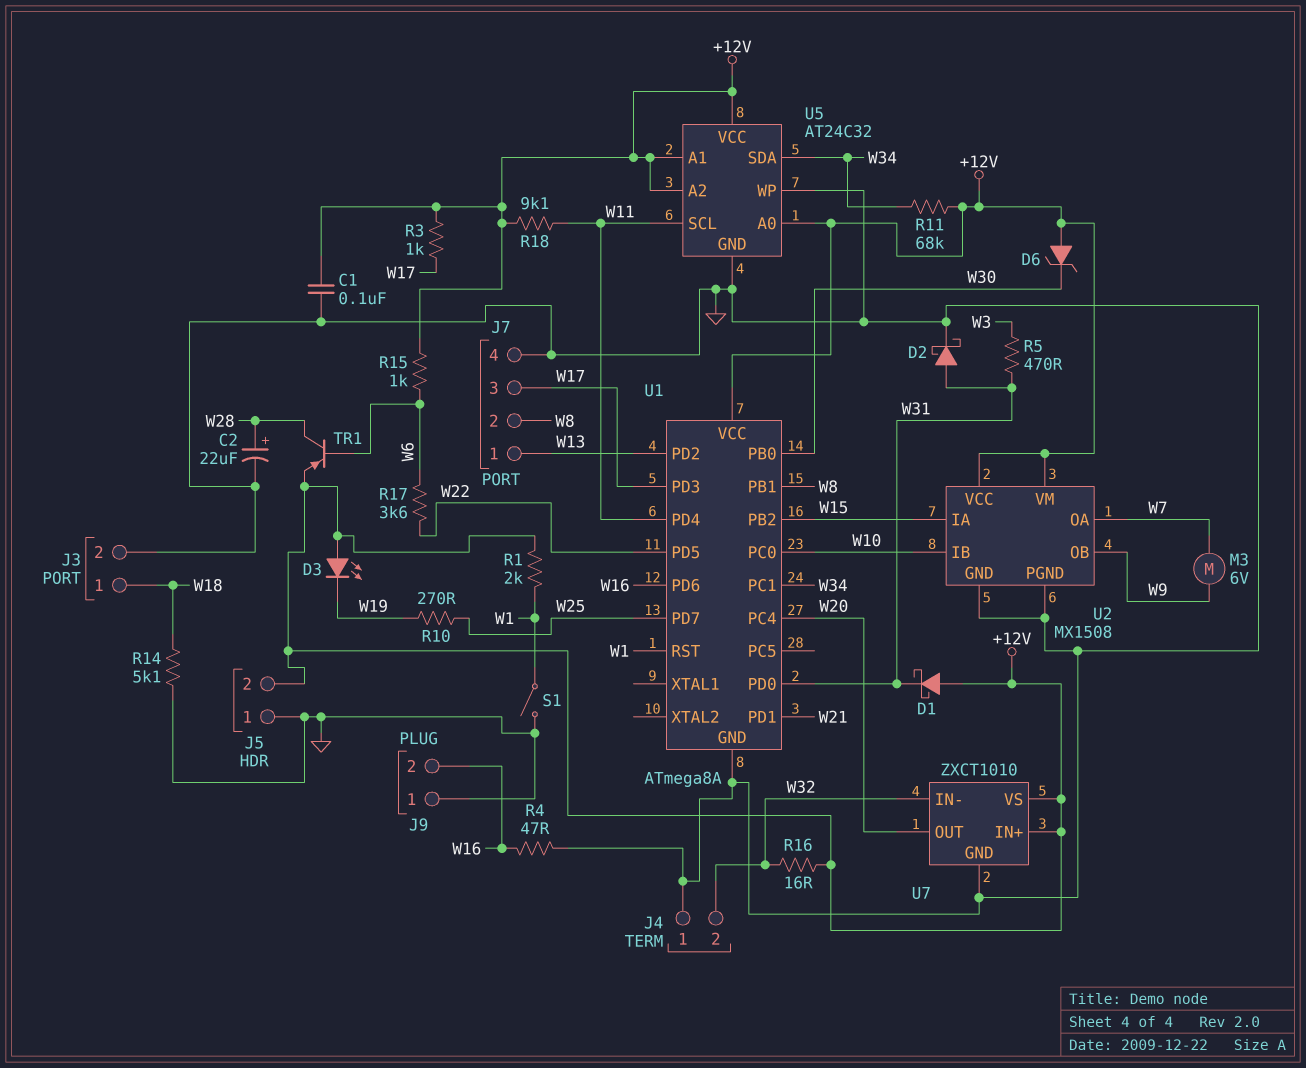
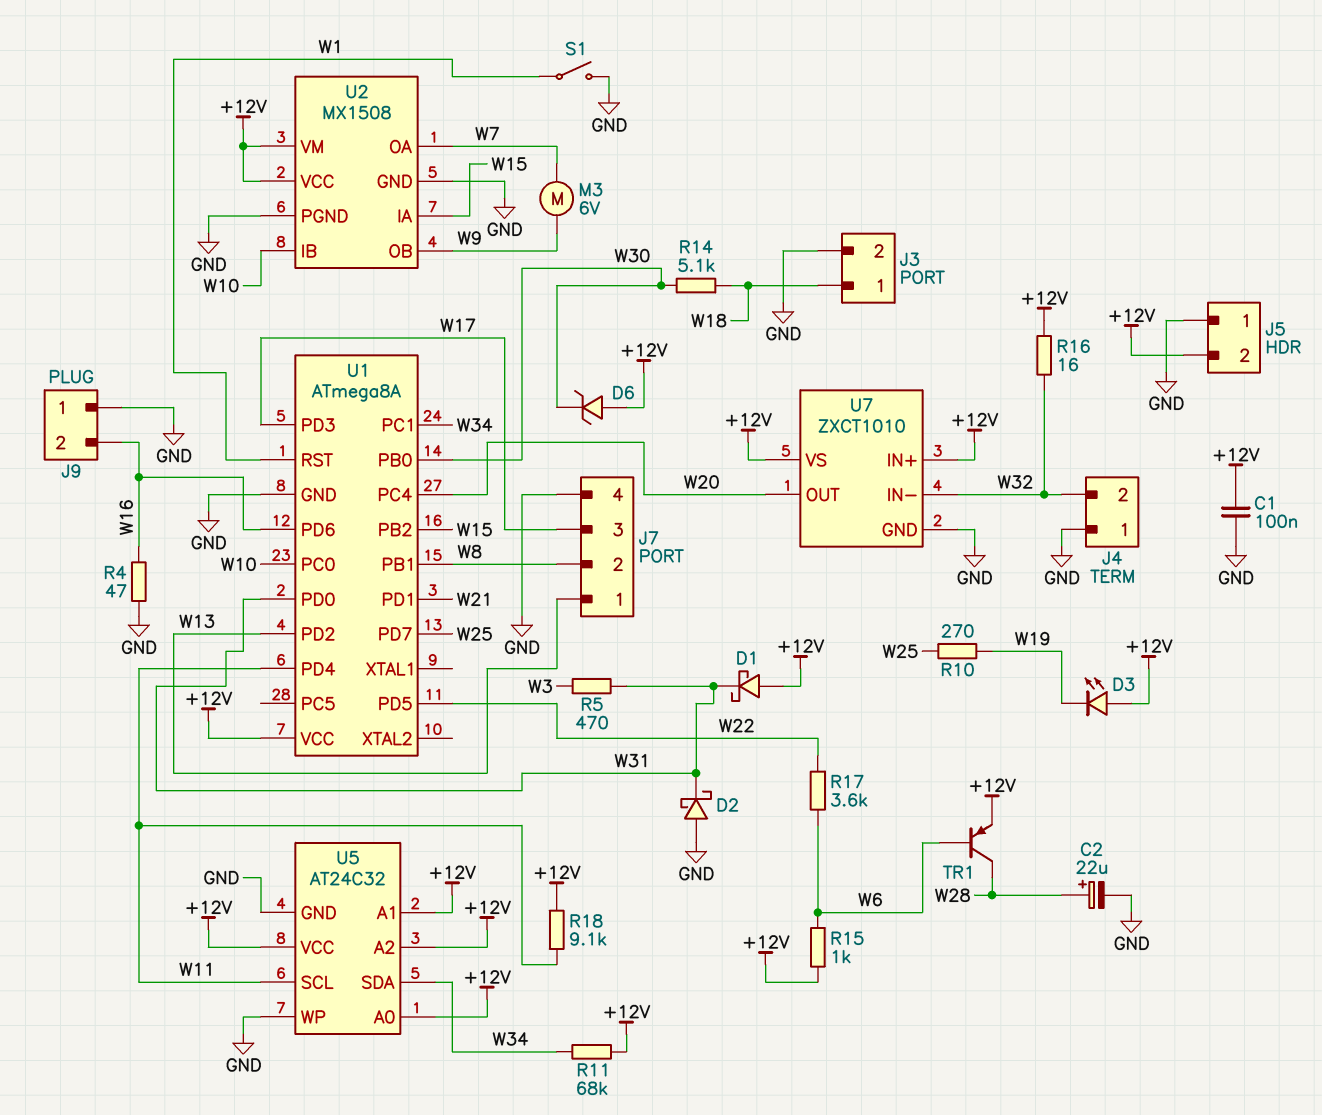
D2: schottky (A W31, K GND) -> schottky (A GND, K W31)
R1: 2k (+12V, W1) -> none
R3: 1k (+12V, W17) -> none
R14: 5.1k (GND, W18) -> 5.1k (W18, W30)

